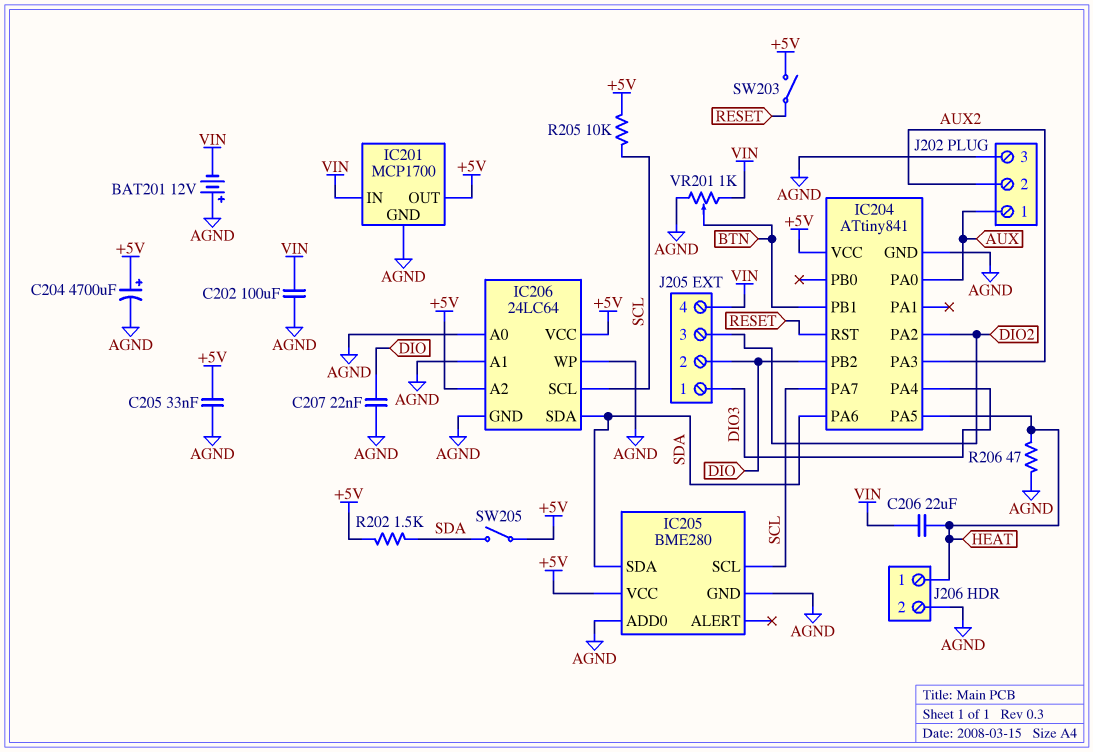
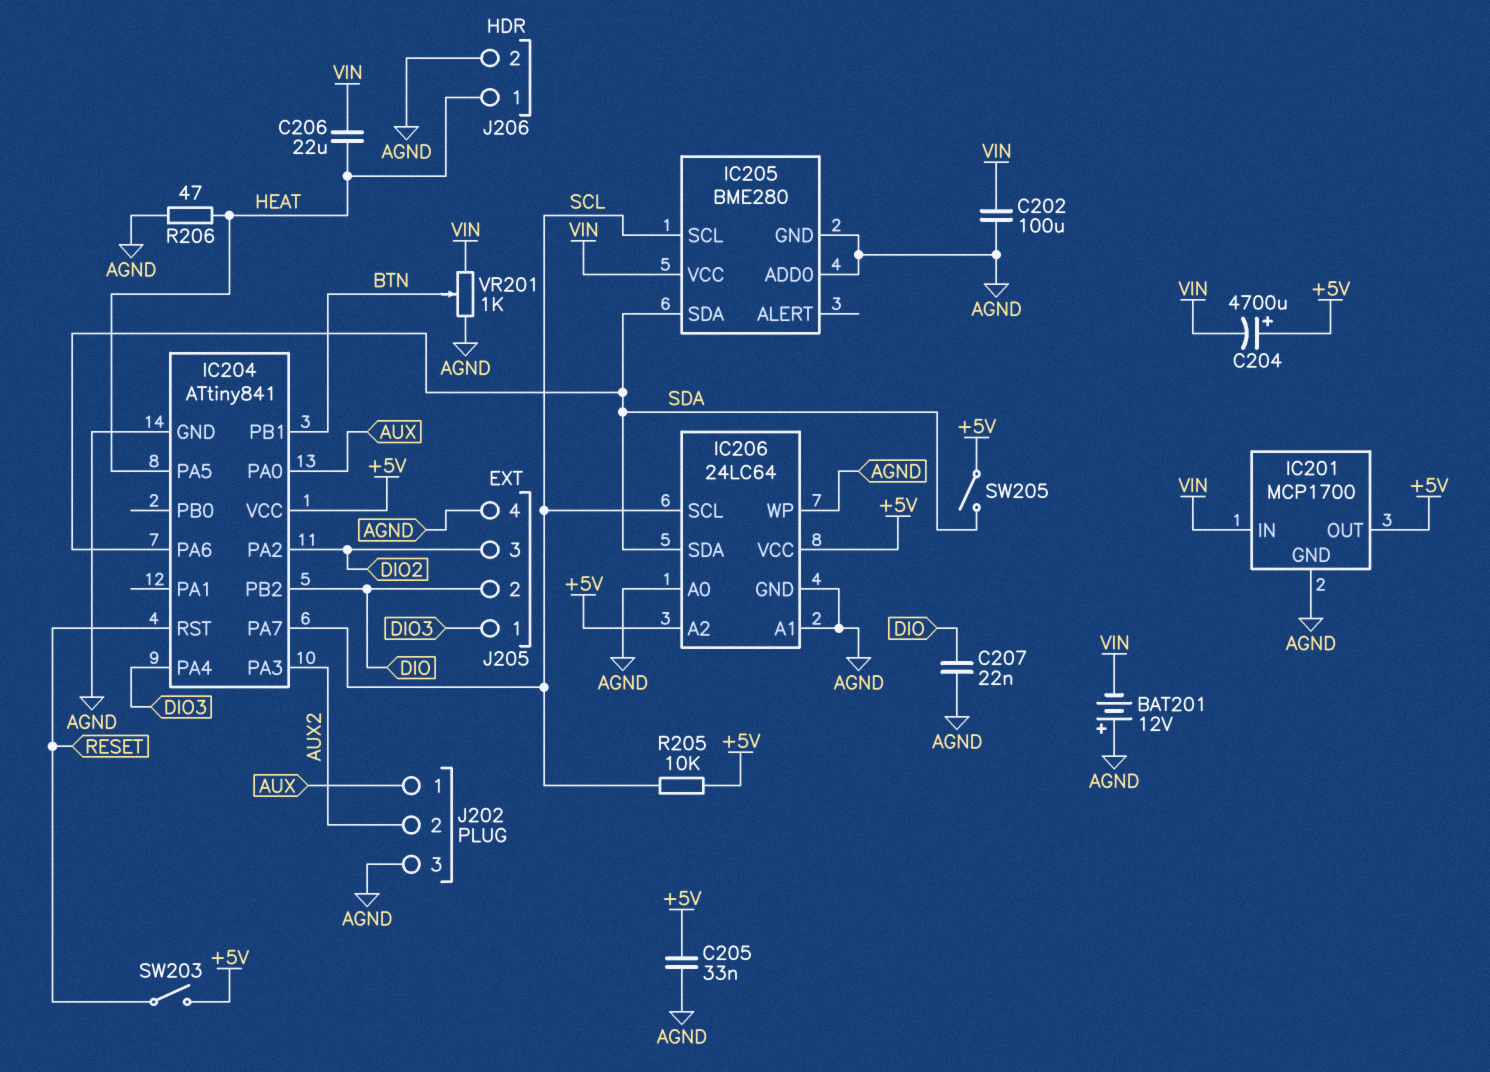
C204: 4700uF (plus +5V, minus AGND) -> 4700uF (plus +5V, minus VIN)
IC205 pin VCC: +5V -> VIN
J205 pin 4: VIN -> AGND
R202: 1.5k (+5V, SDA) -> none

